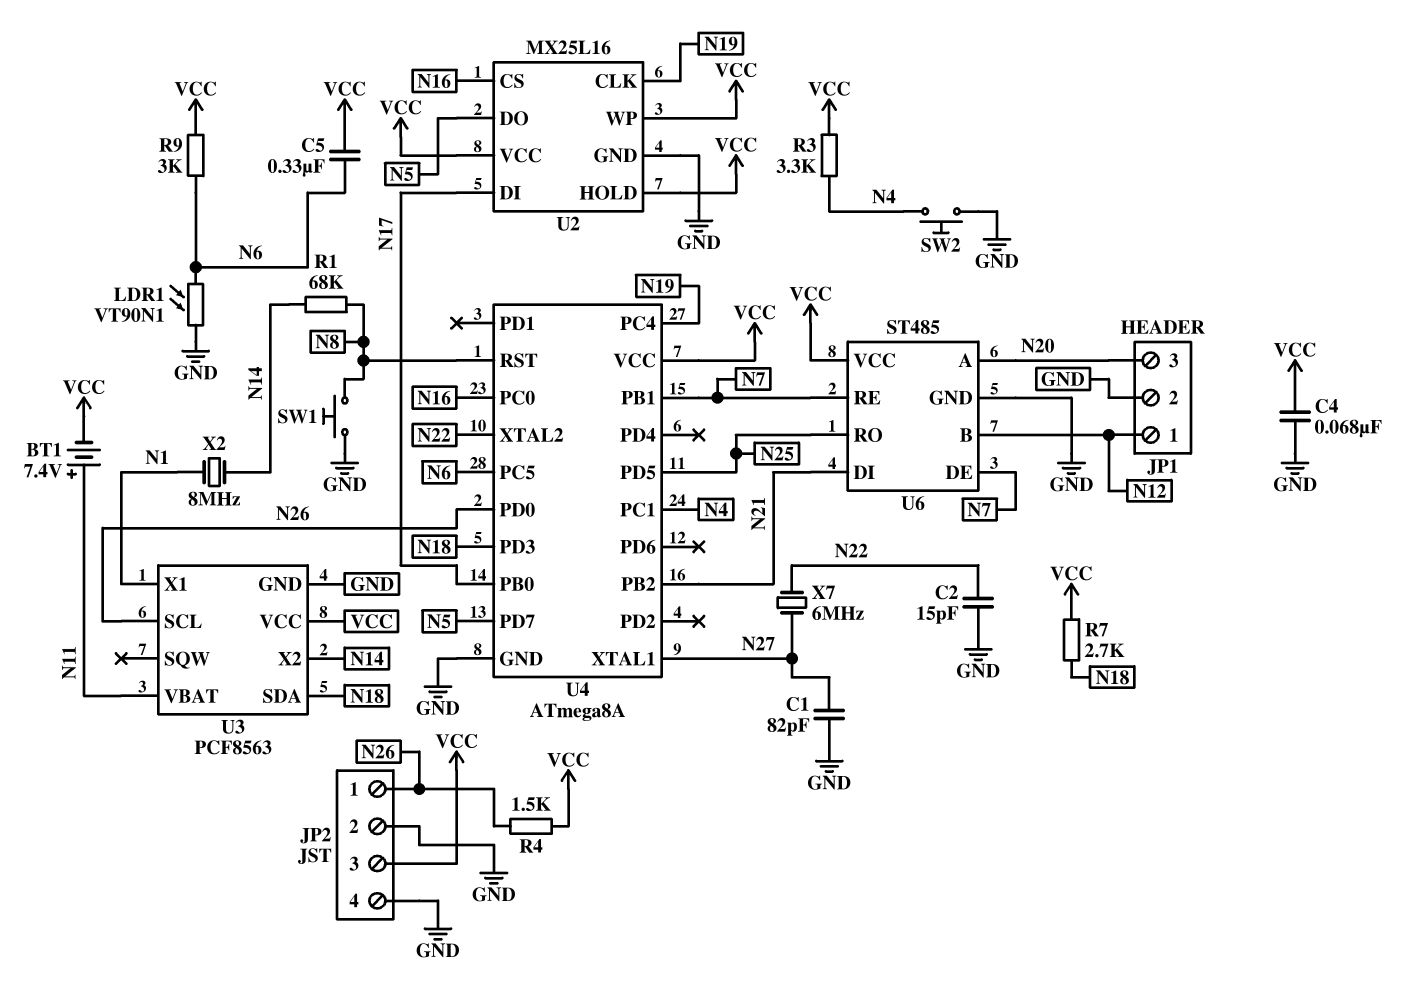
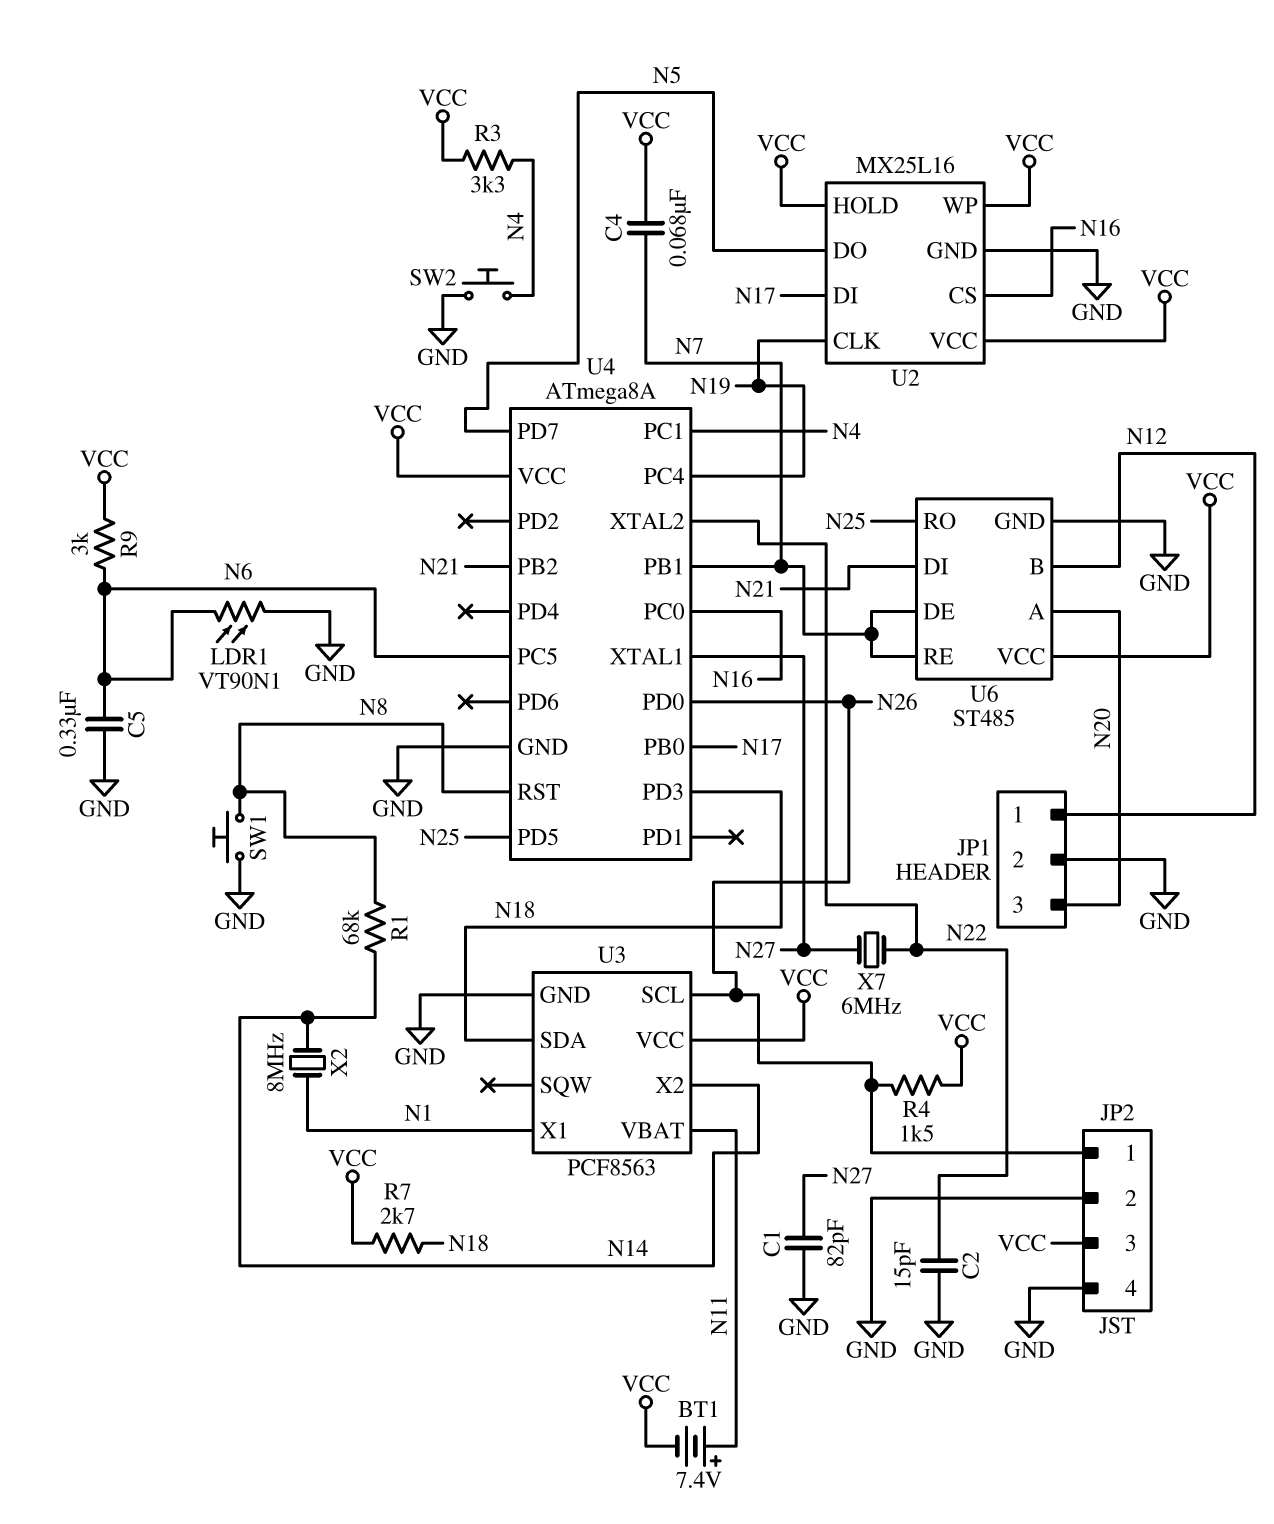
C4: 68nF (GND, VCC) -> 68nF (N7, VCC)
C5: 330nF (N6, VCC) -> 330nF (GND, N6)

